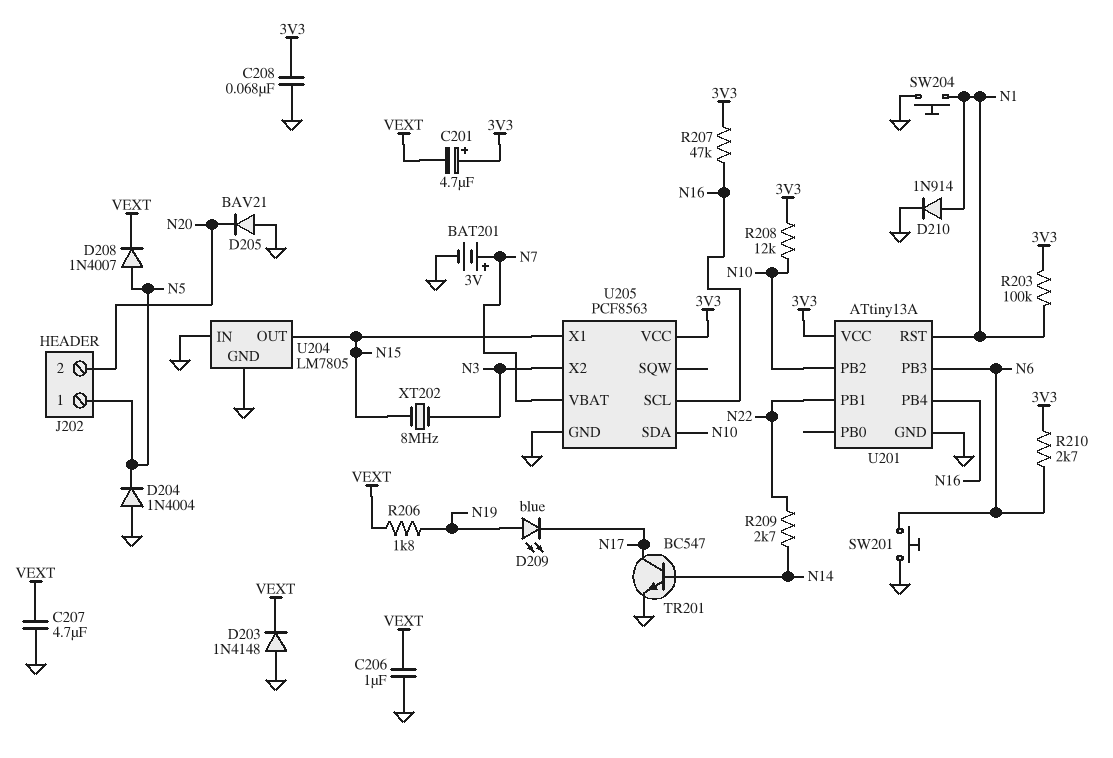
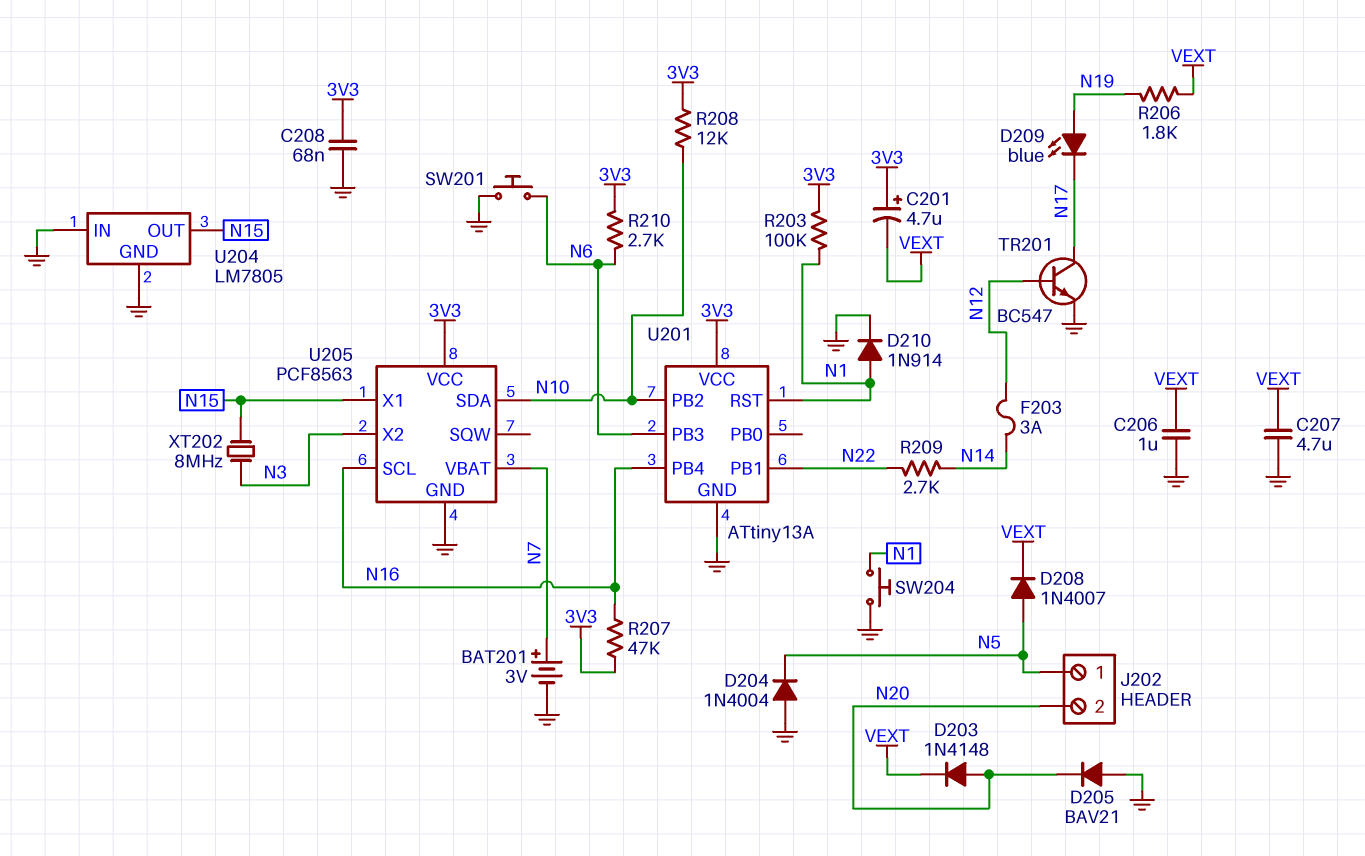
D203: diode 1N4148 (A GND, K VEXT) -> diode 1N4148 (A N20, K VEXT)
F203: none -> 3A (N12, N14)
TR201: NPN BC547 (B N14, C N17, E GND) -> NPN BC547 (B N12, C N17, E GND)

